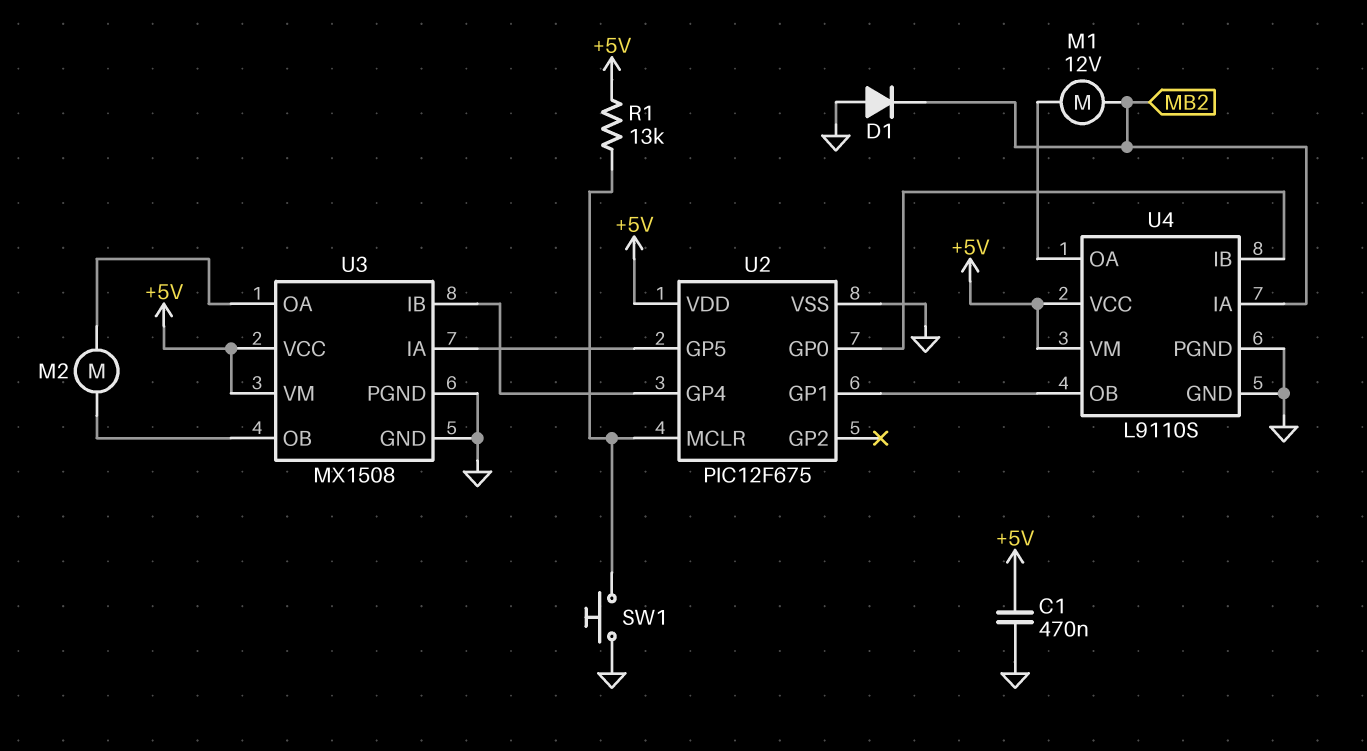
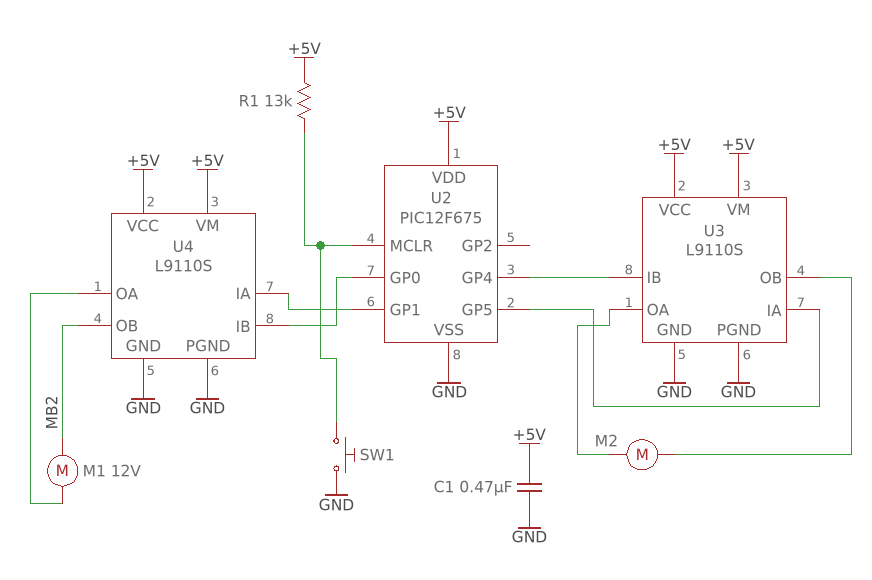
D1: diode (A GND, K MB2) -> none
U3: MX1508 -> L9110S
U4 pin IA: MB2 -> U2/GP1
U4 pin OB: U2/GP1 -> MB2

